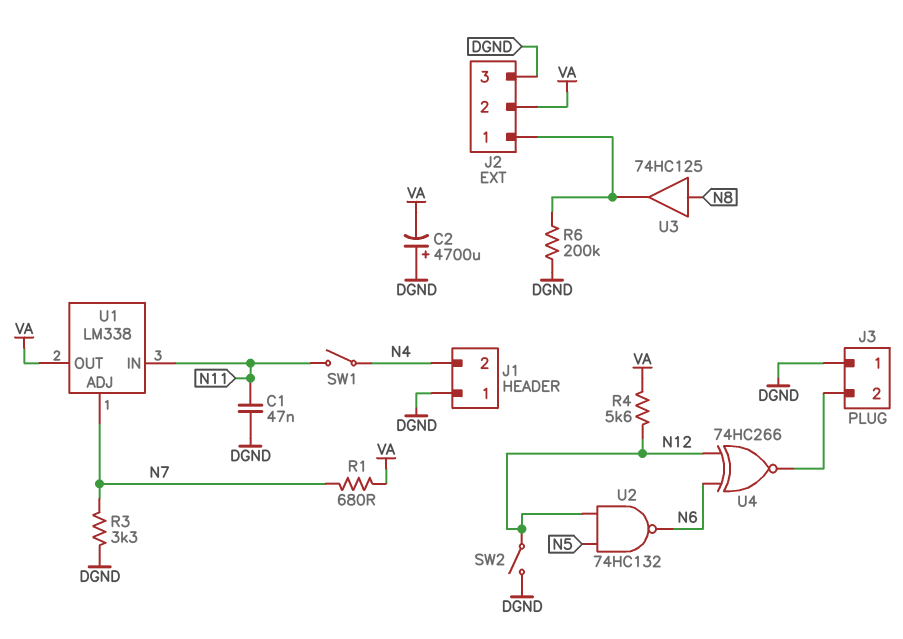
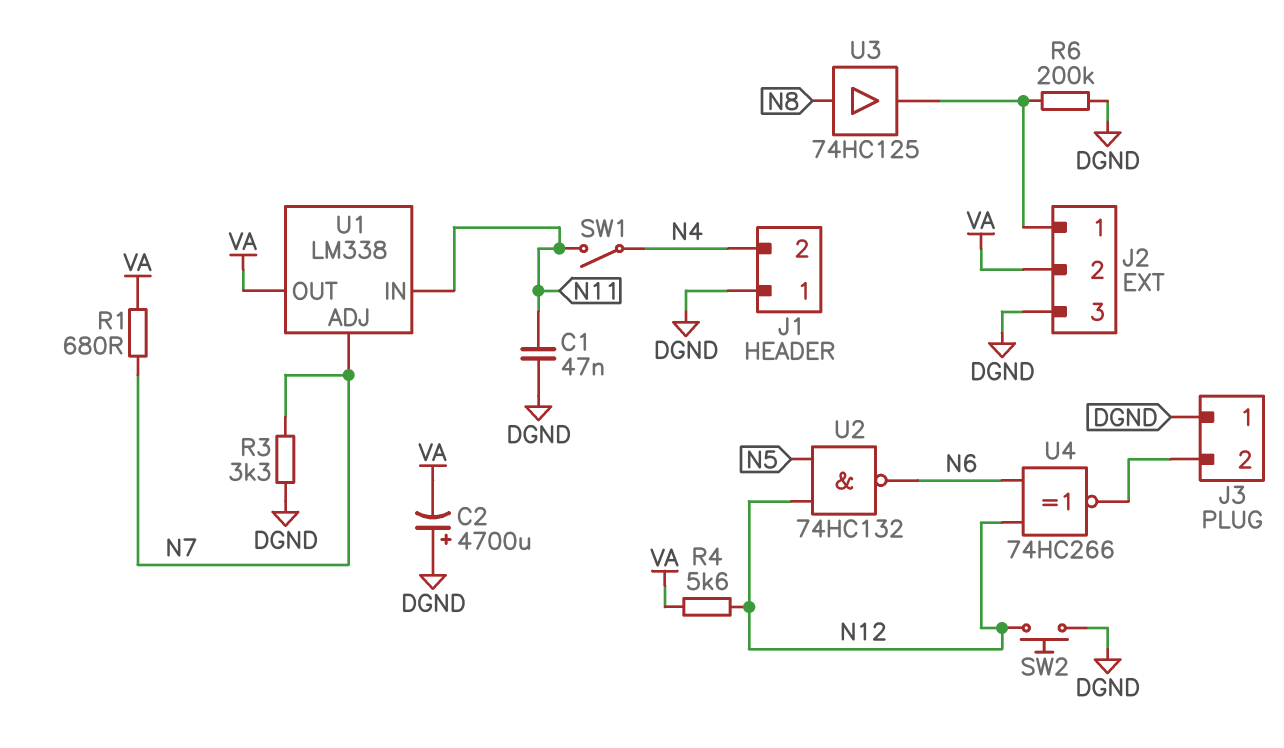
SW2: switch (DGND, N12) -> button (DGND, N12)

